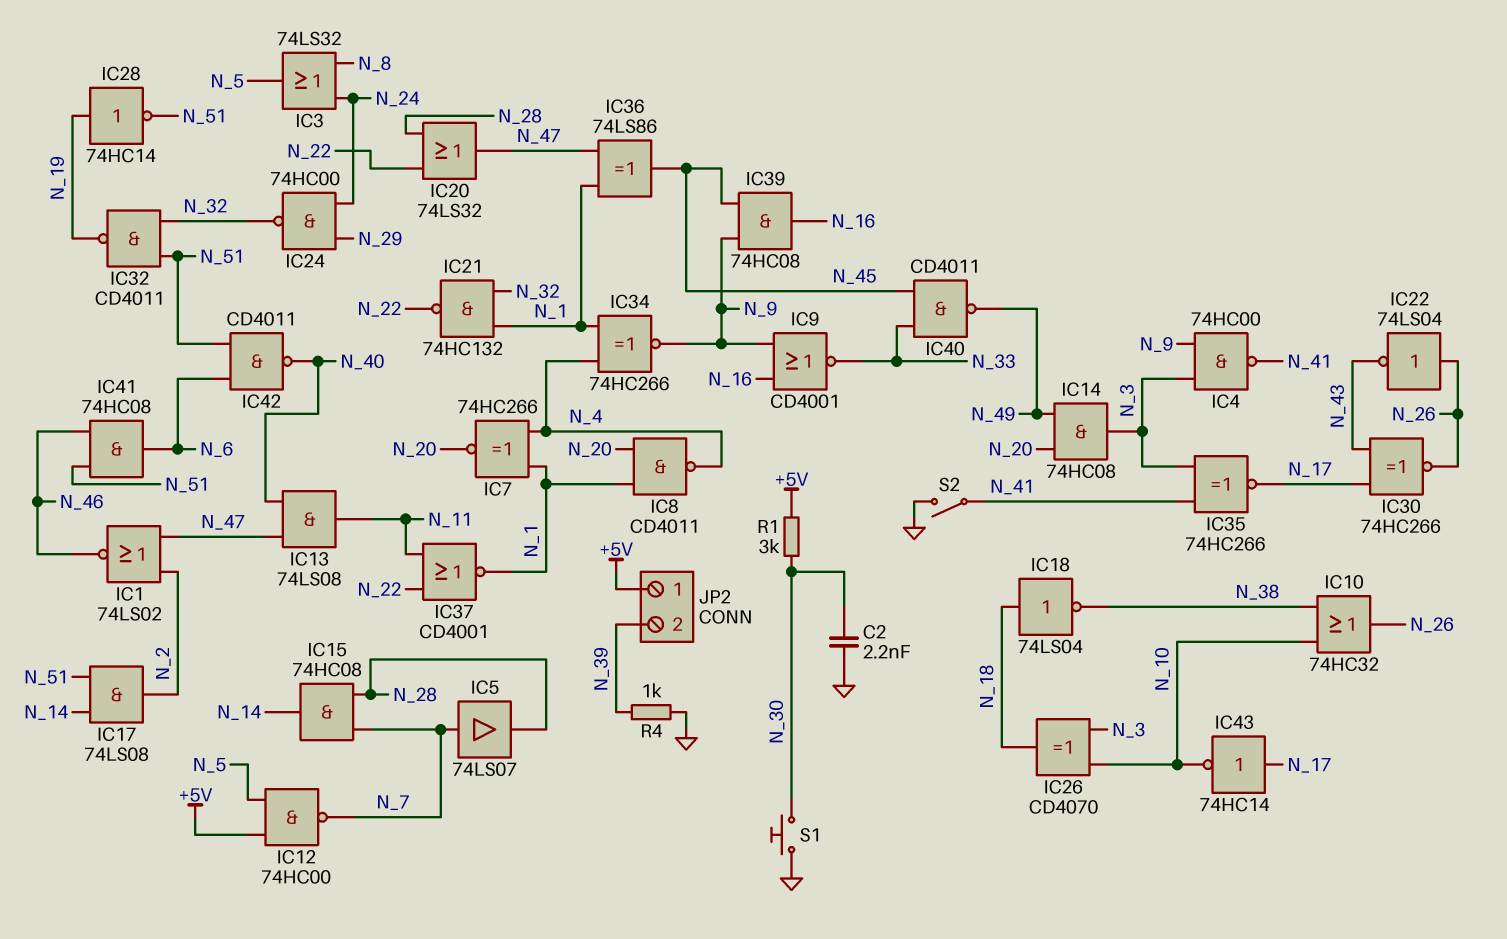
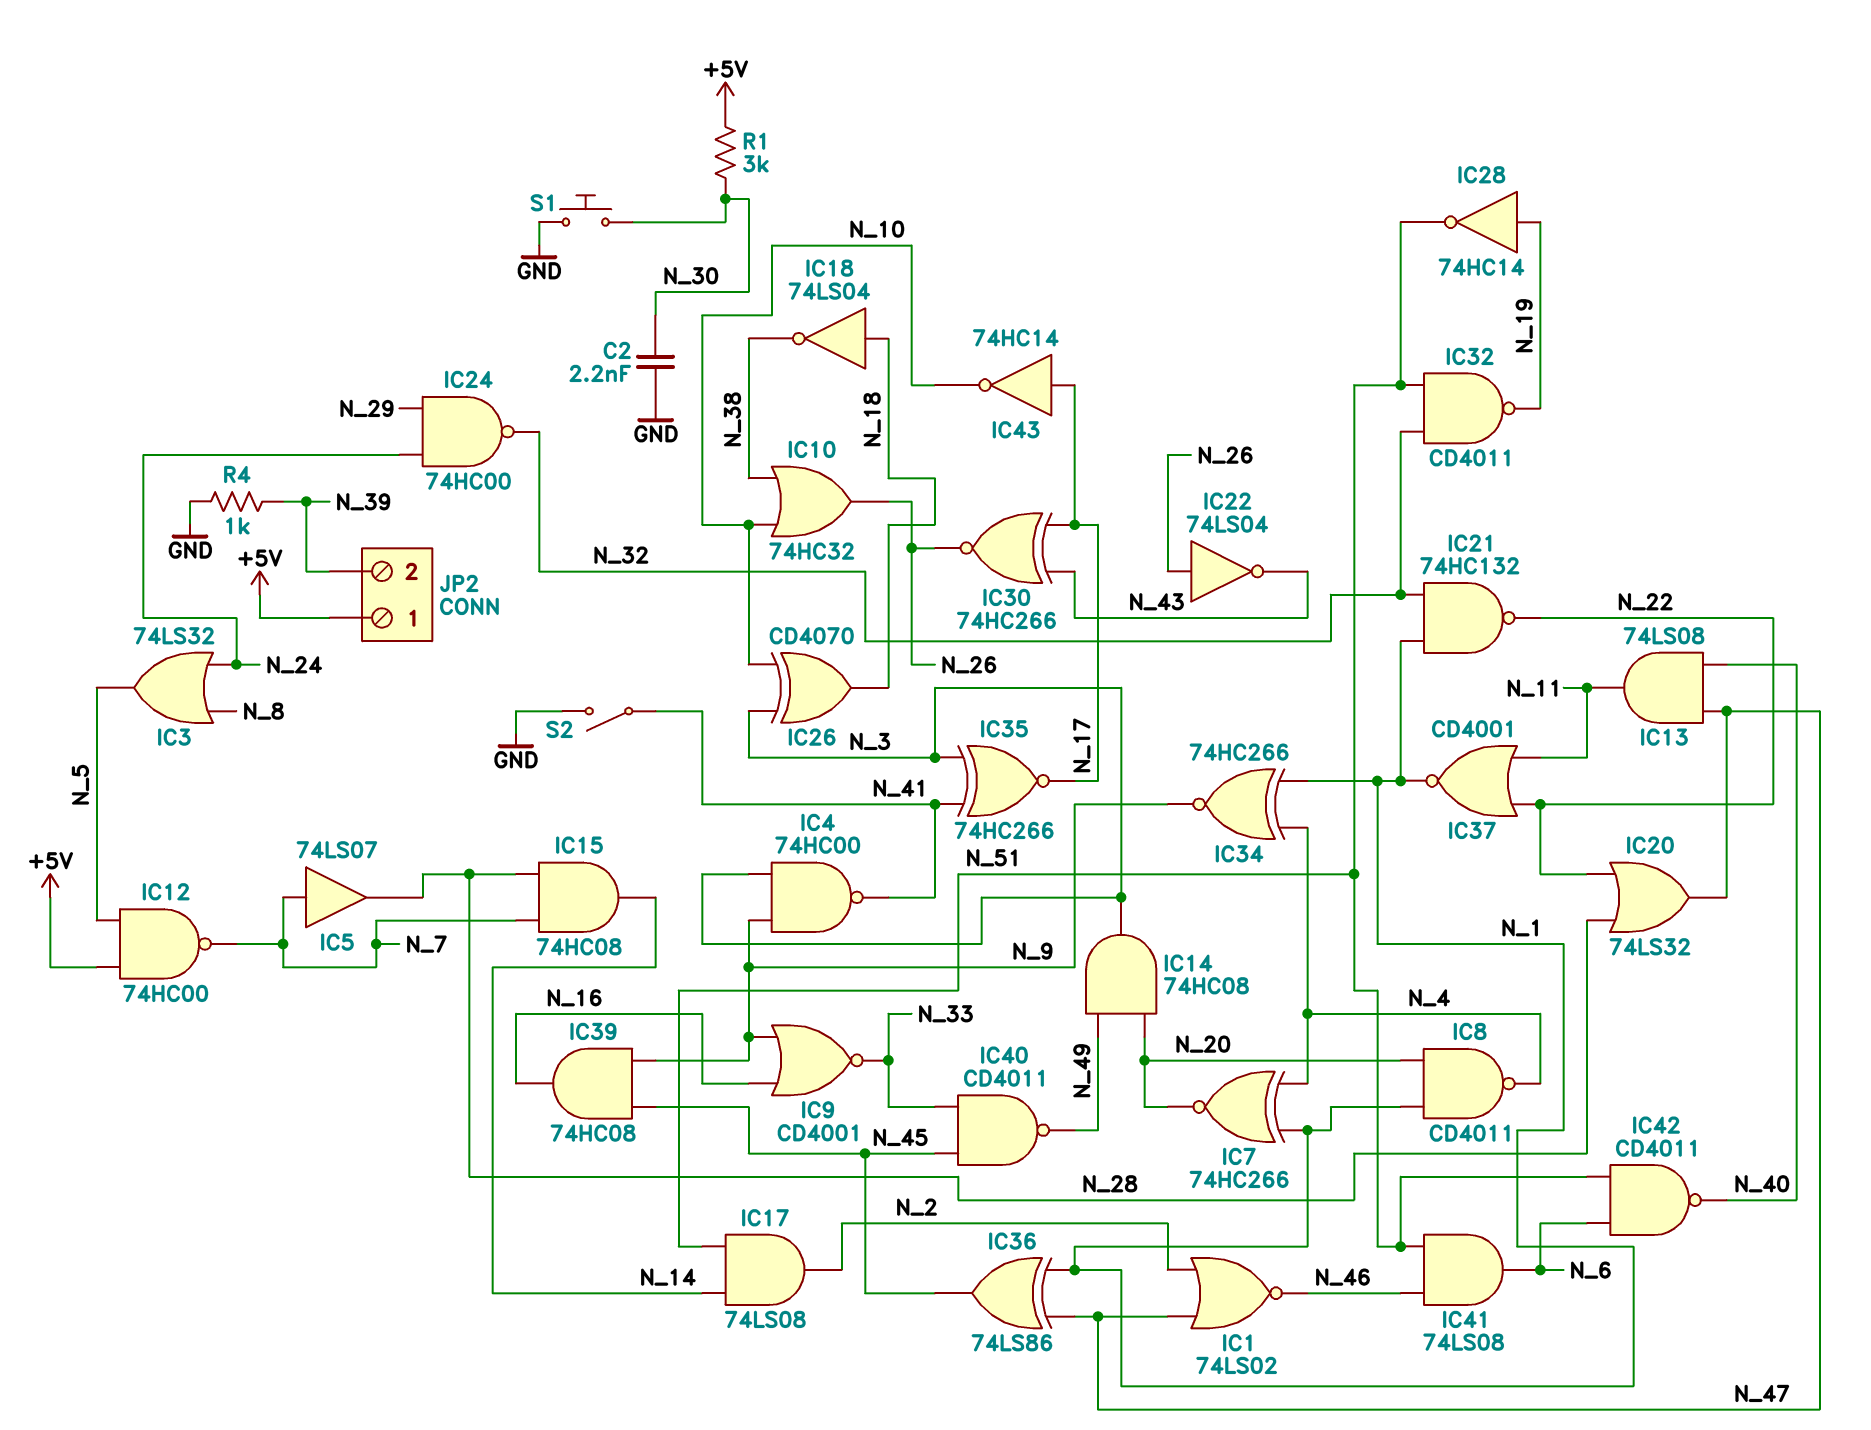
IC41: AND 74HC08 (in N_46, in N_51, out N_6) -> AND 74LS08 (in N_46, in N_51, out N_6)

